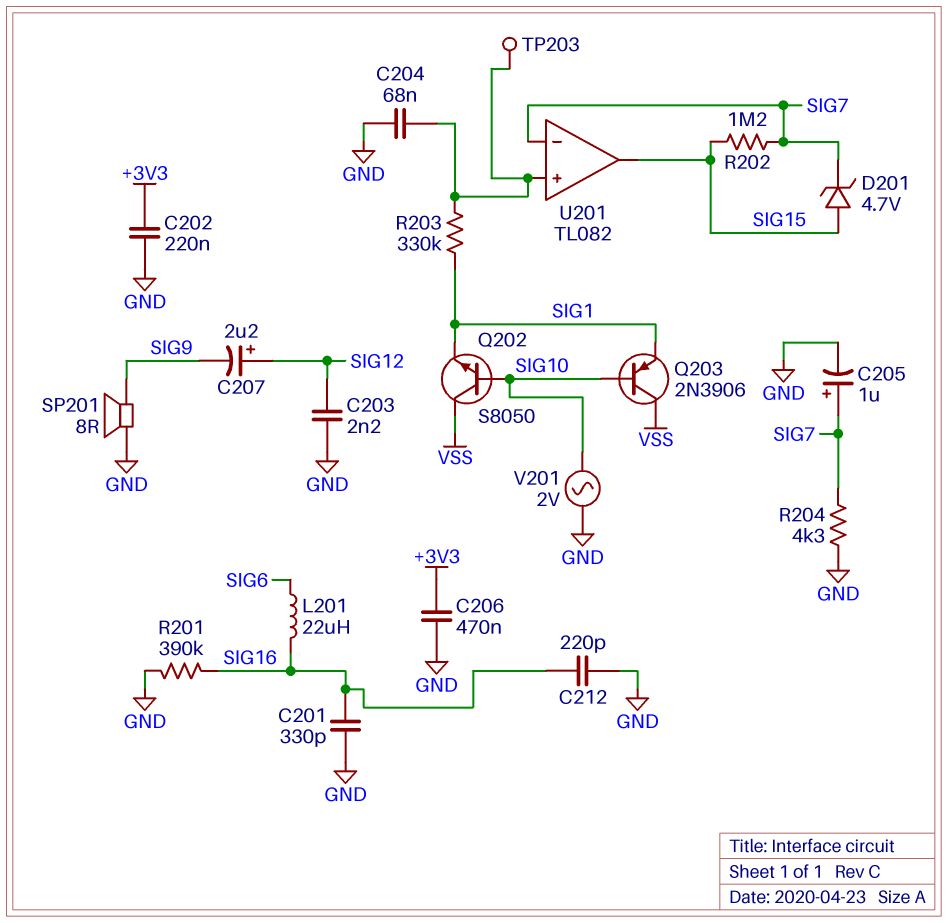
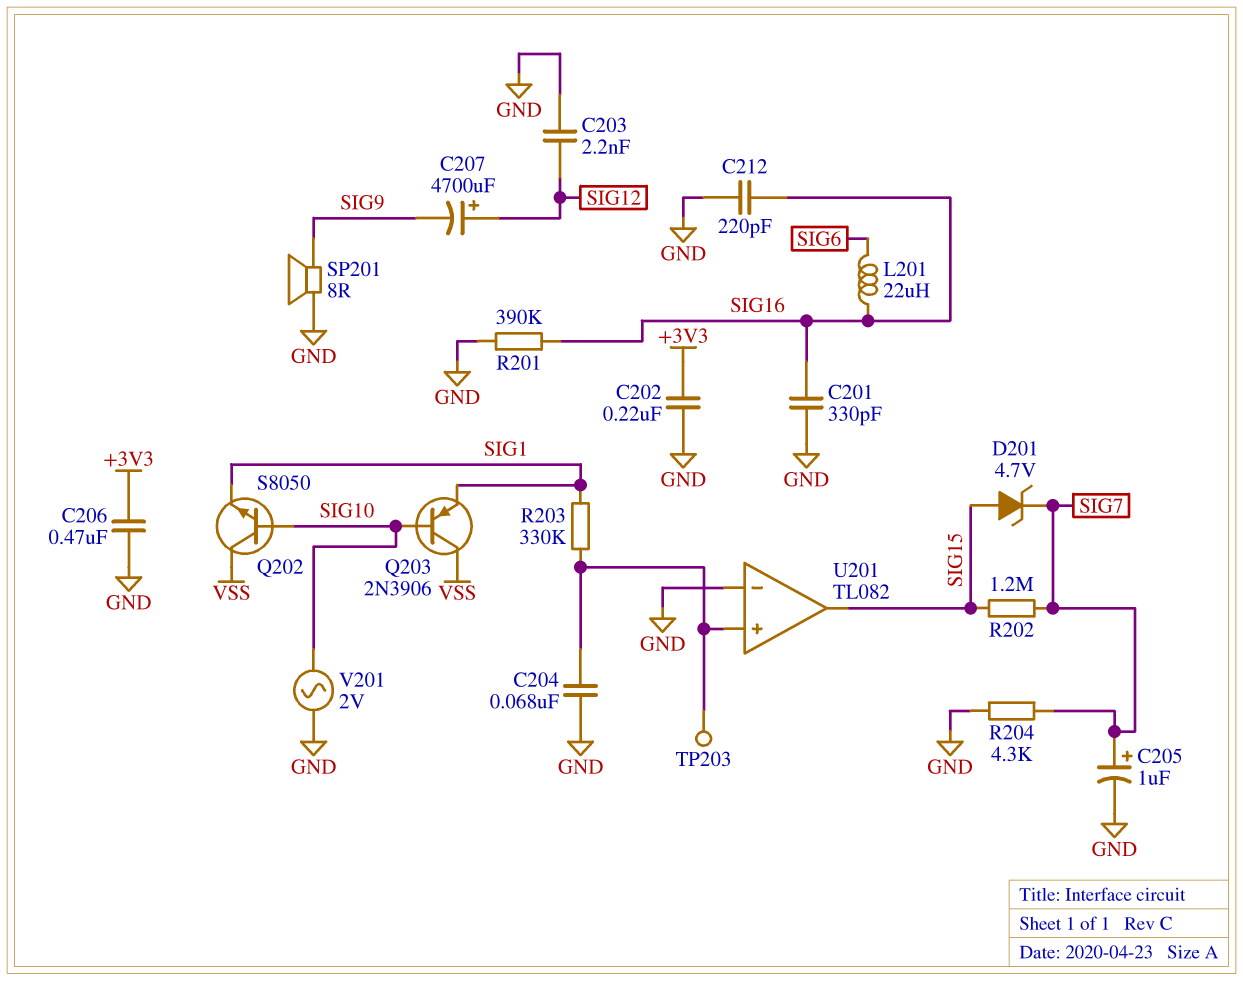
C207: 2.2uF (plus SIG12, minus SIG9) -> 4700uF (plus SIG12, minus SIG9)
U201 pin in-: SIG7 -> GND

